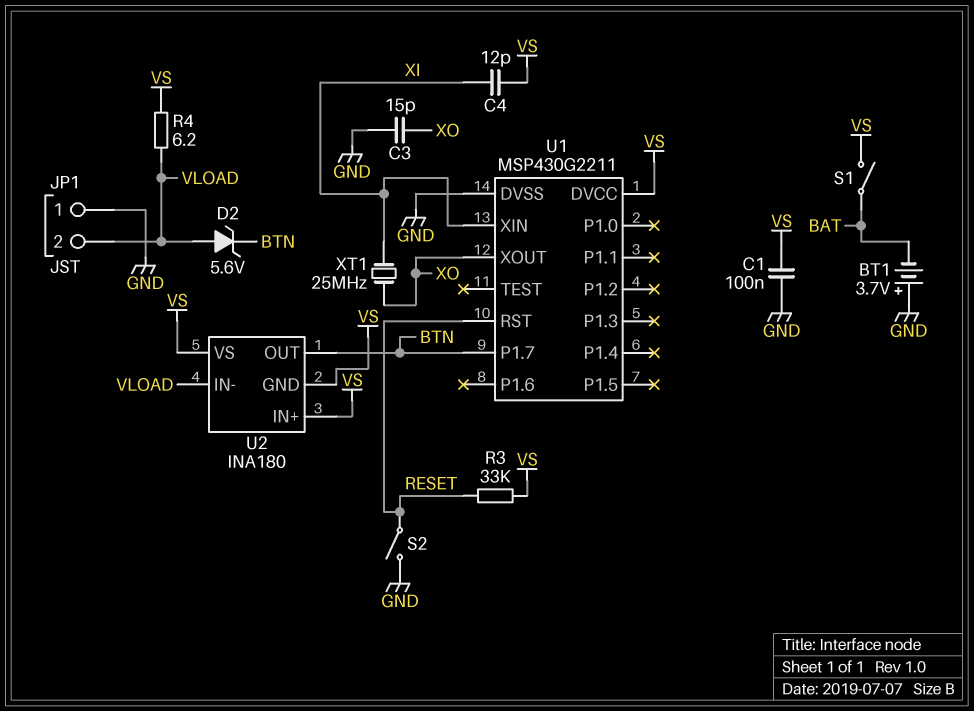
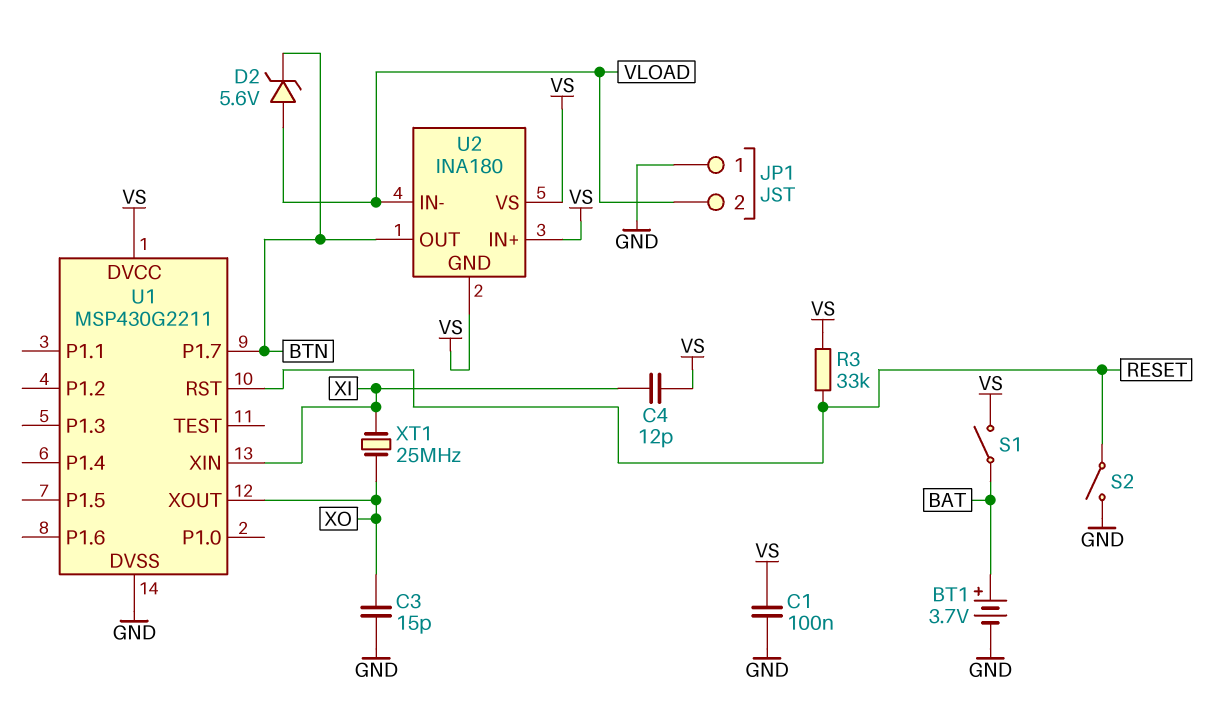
BT1: 3.7V (plus GND, minus BAT) -> 3.7V (plus BAT, minus GND)
R4: 6.2 (VLOAD, VS) -> none

